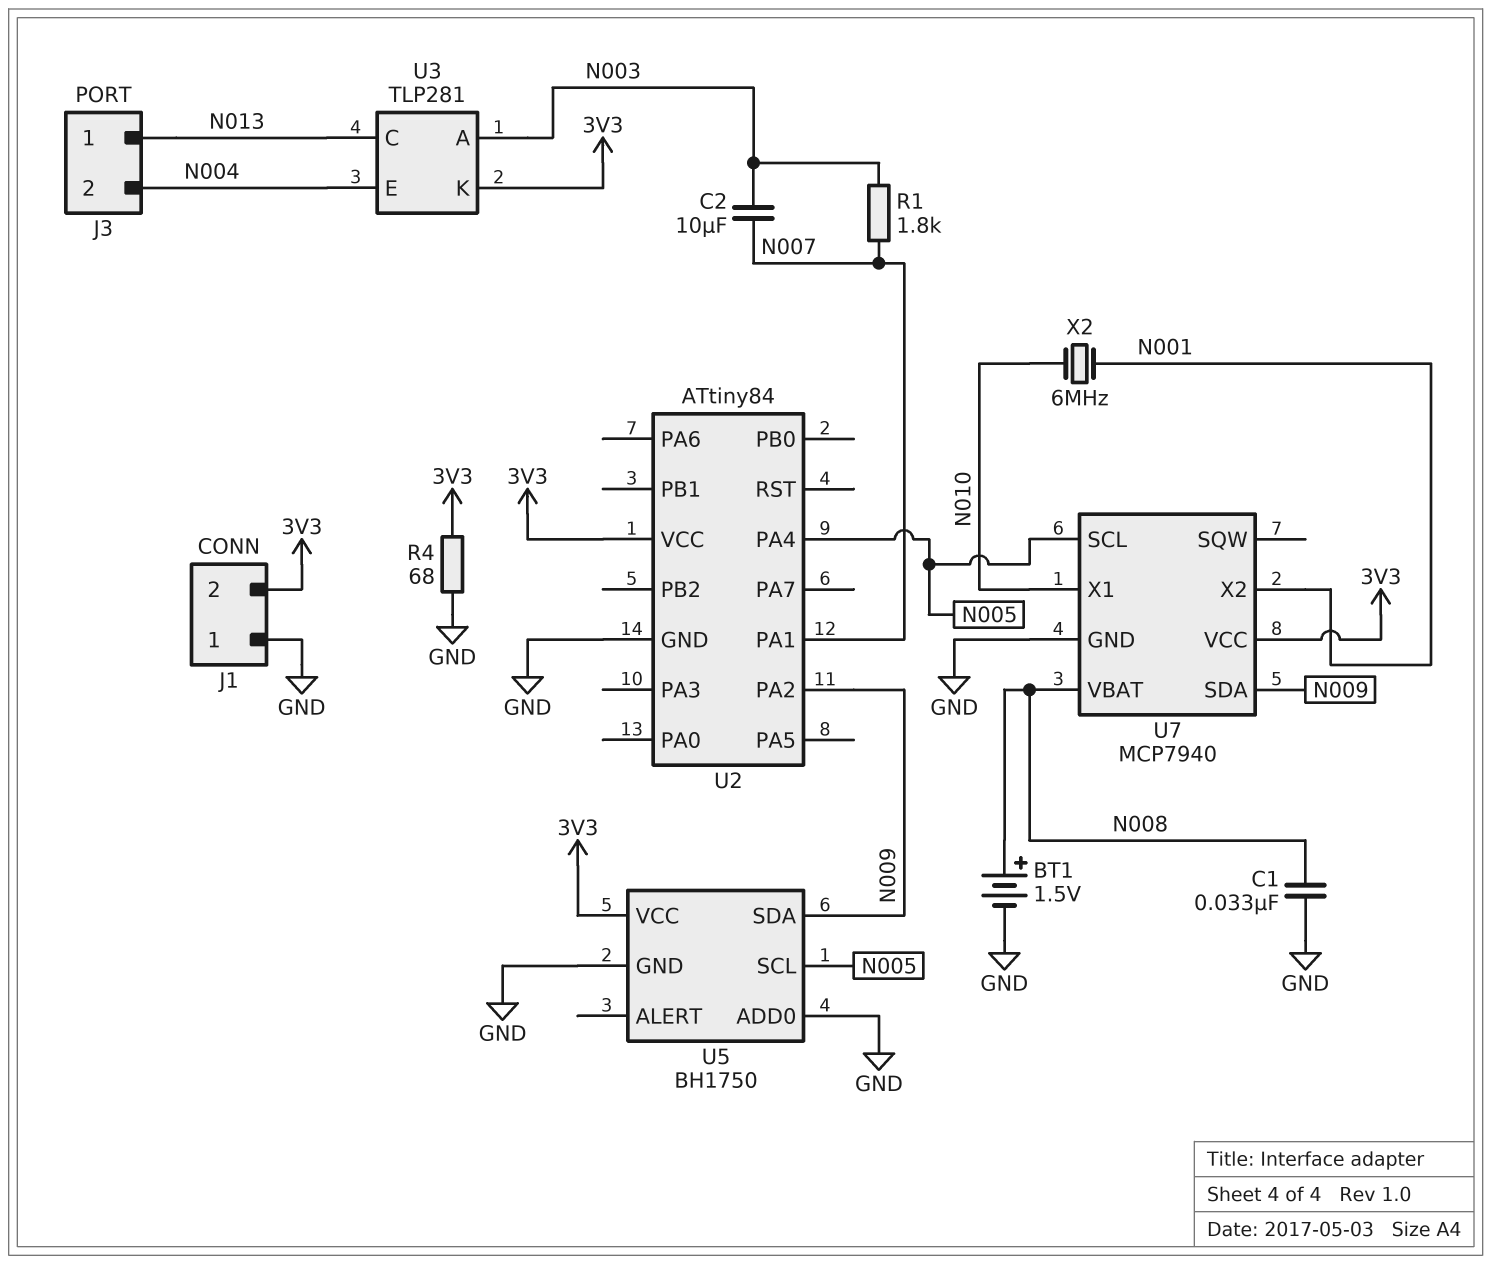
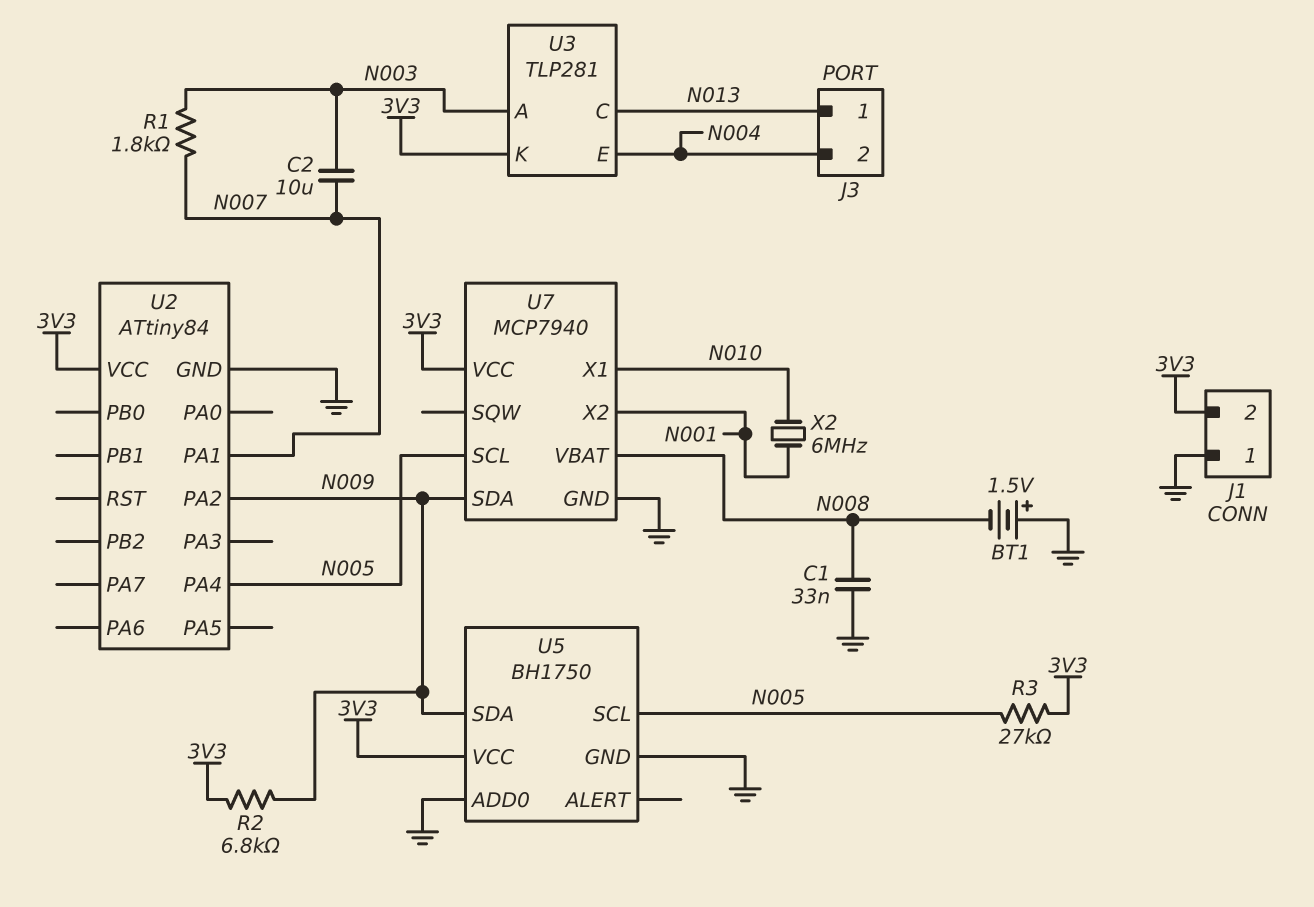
BT1: 1.5V (plus N008, minus GND) -> 1.5V (plus GND, minus N008)
R2: none -> 6.8k (3V3, N009)
R3: none -> 27k (3V3, N005)
R4: 68 (3V3, GND) -> none

